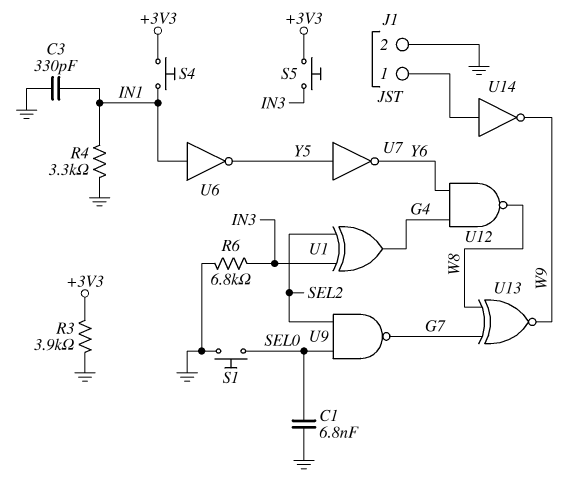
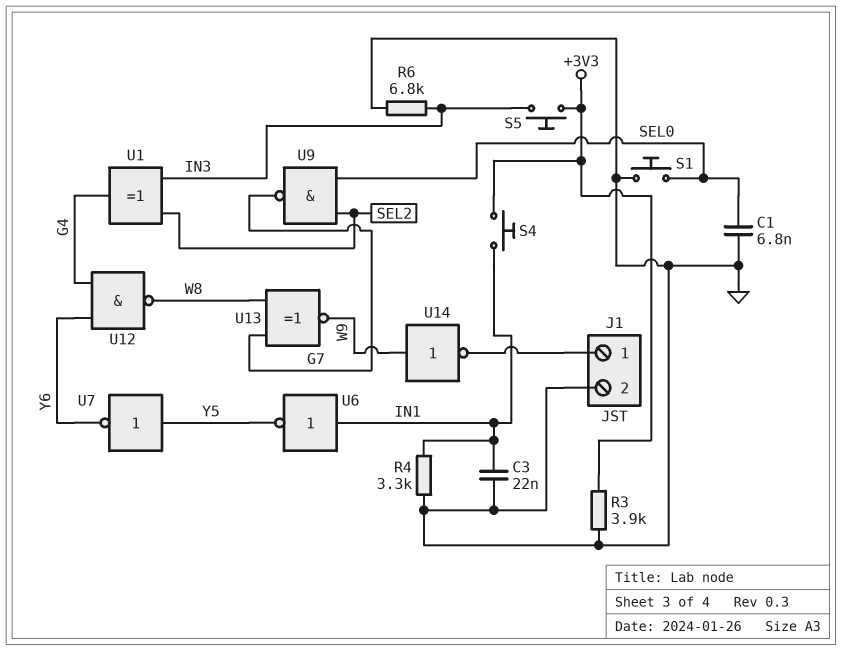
C3: 330pF (GND, IN1) -> 22nF (GND, IN1)
U14: NOT (in J1/1, out W9) -> NOT (in W9, out J1/1)

